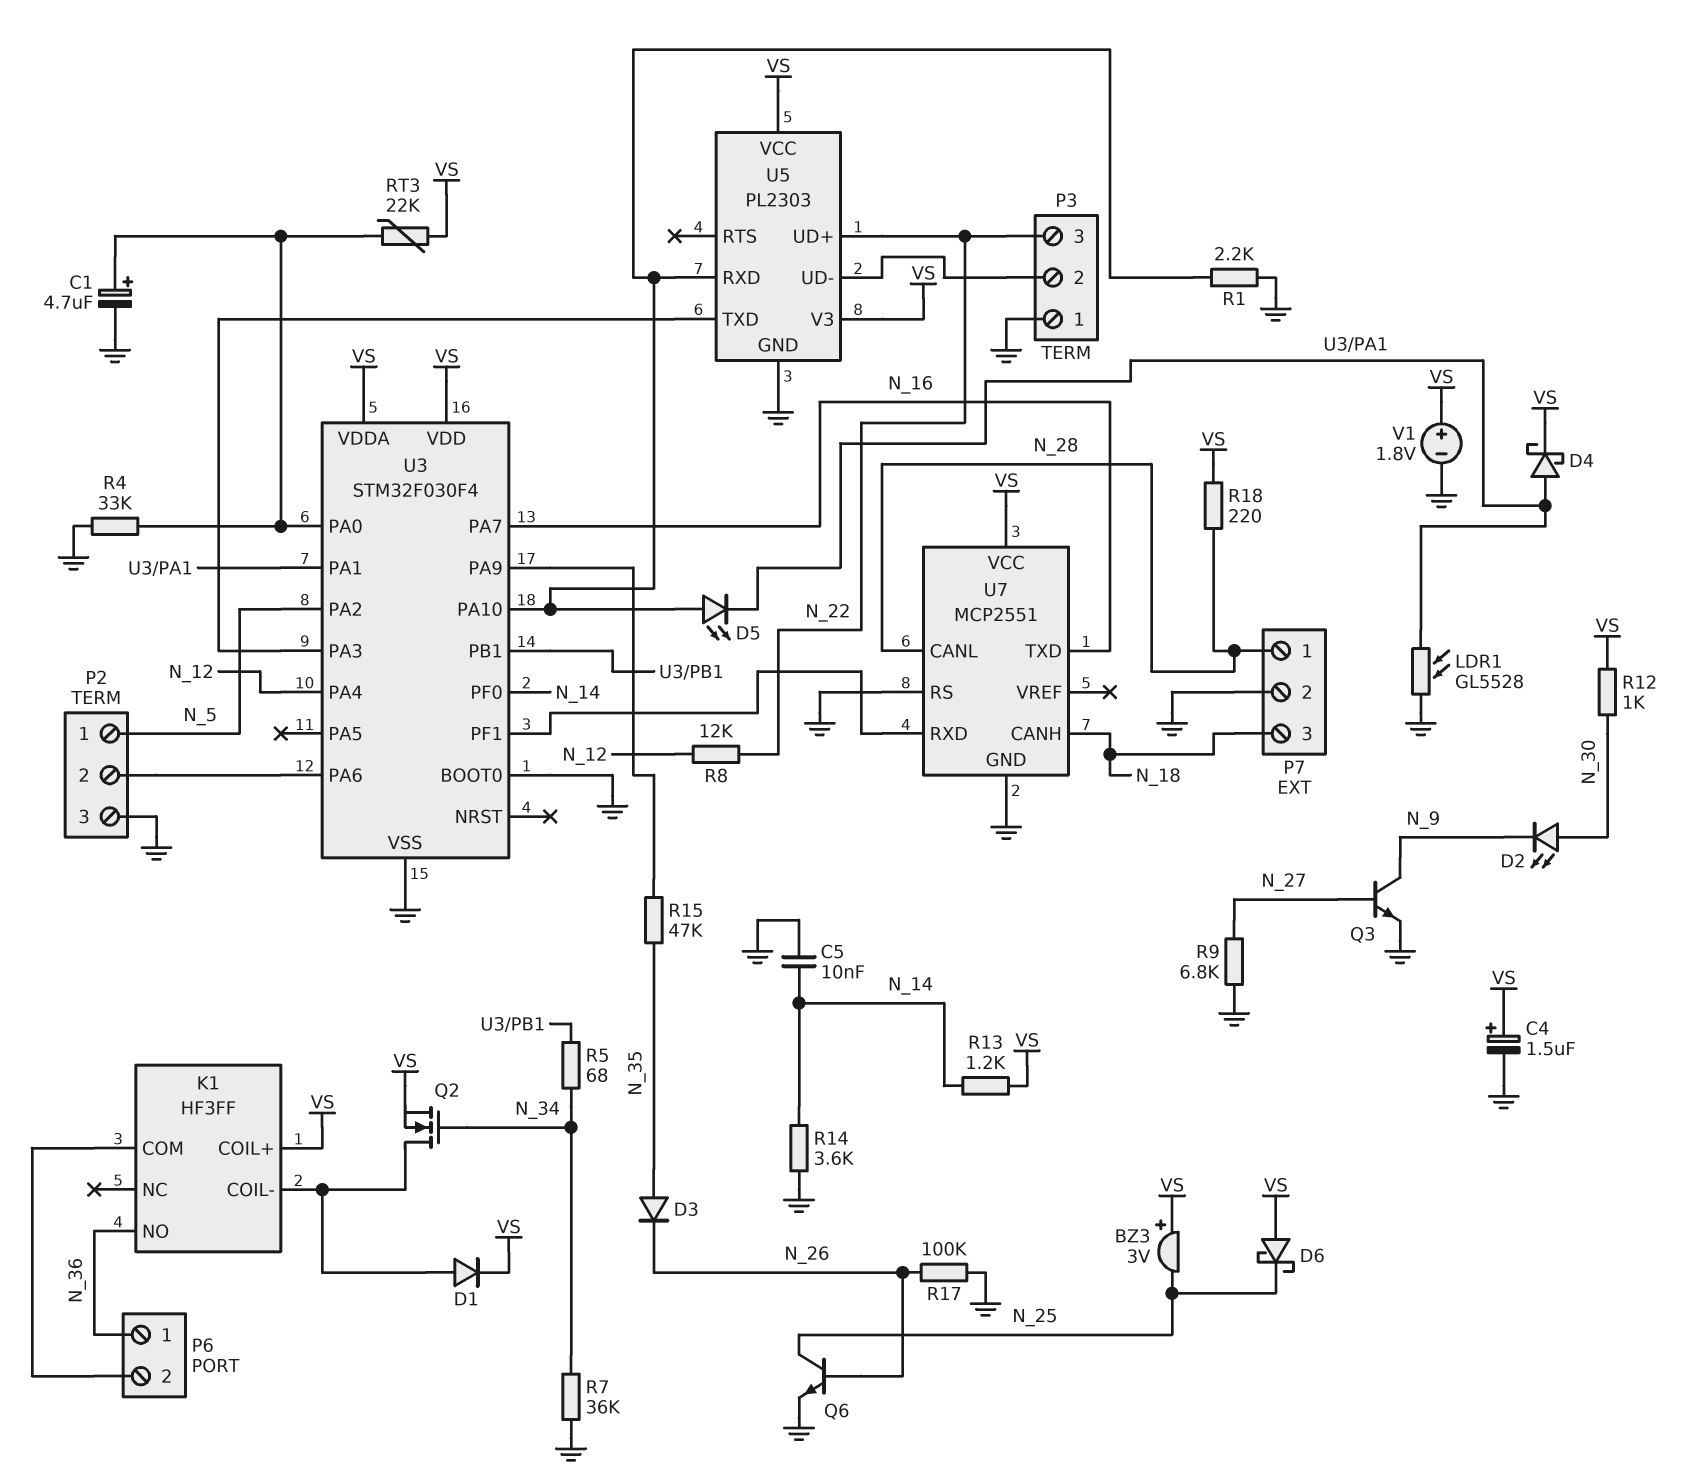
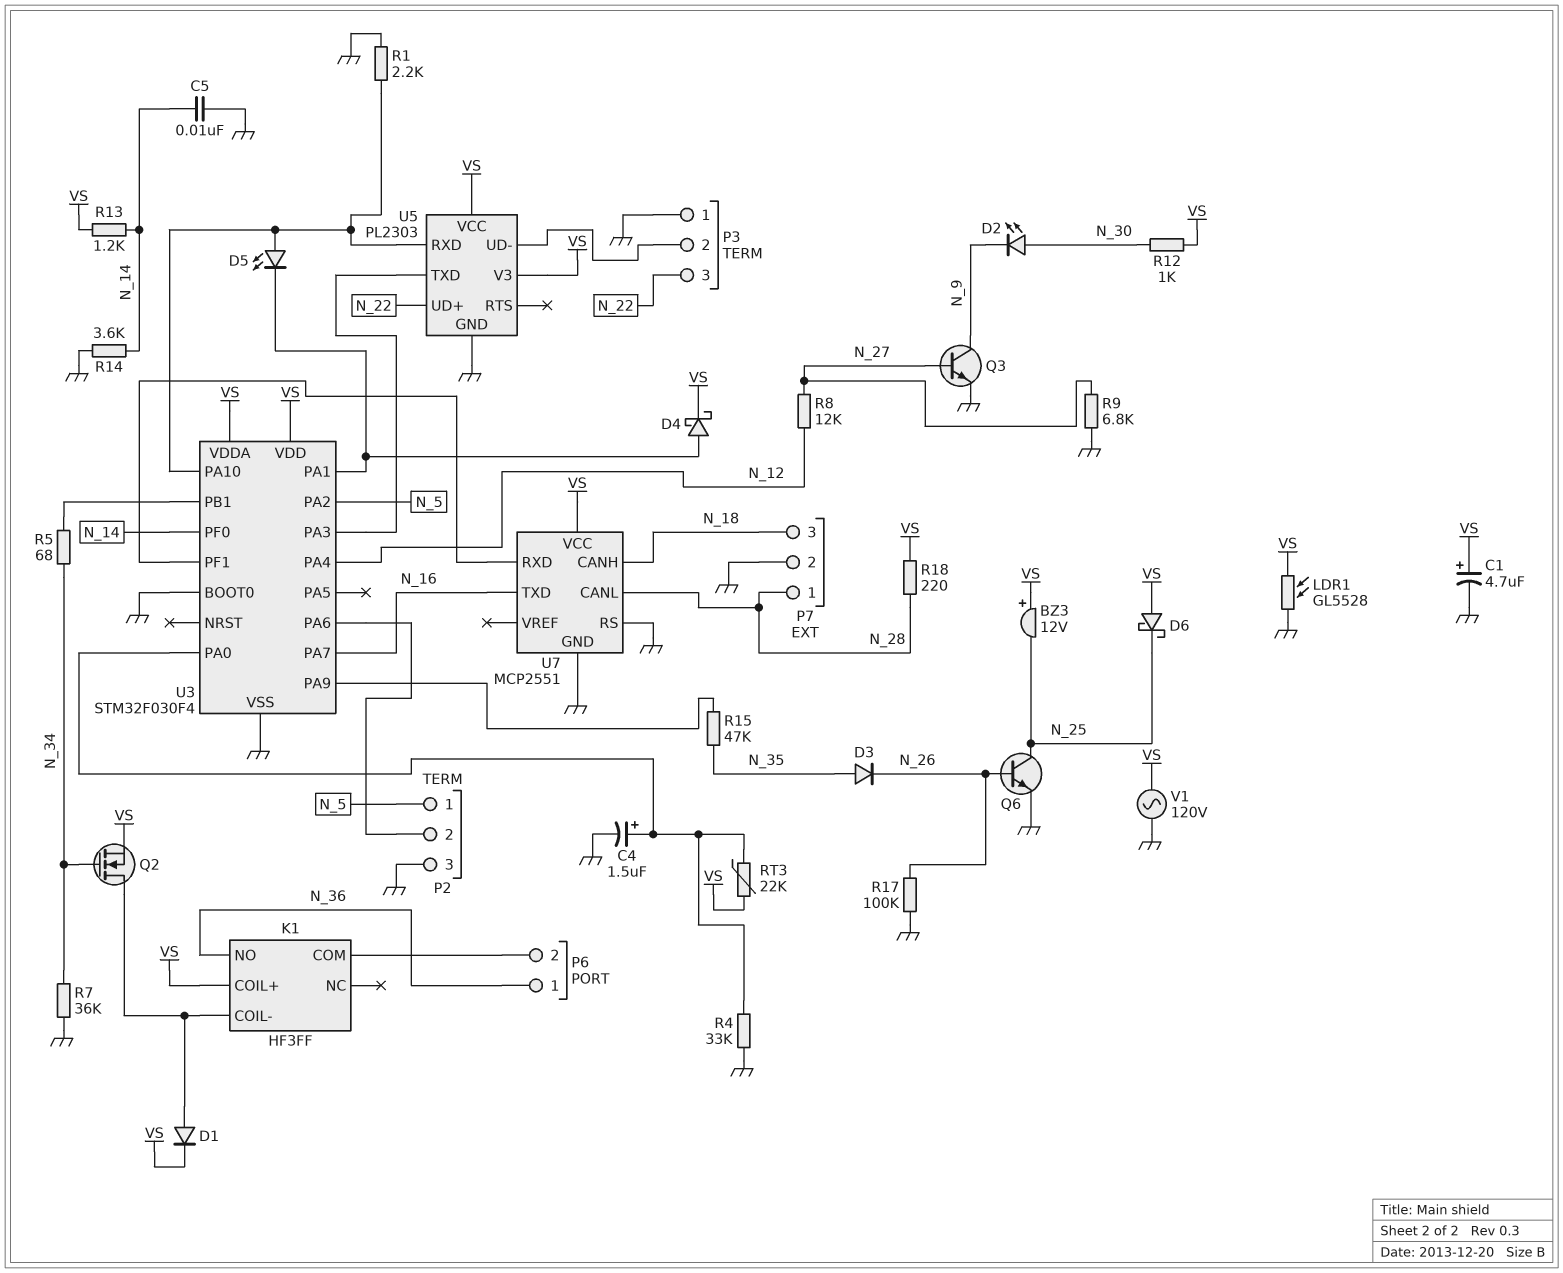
BZ3: buzzer 3V (plus VS, minus N_25) -> buzzer 12V (plus VS, minus N_25)
C1: 4.7uF (plus U3/PA0, minus GND) -> 4.7uF (plus VS, minus GND)
C4: 1.5uF (plus VS, minus GND) -> 1.5uF (plus U3/PA0, minus GND)
LDR1: GL5528 (GND, U3/PA1) -> GL5528 (GND, VS)
R8: 12k (N_12, N_22) -> 12k (N_12, N_27)
V1: 1.8V (plus VS, minus GND) -> AC 120V (GND, VS)

